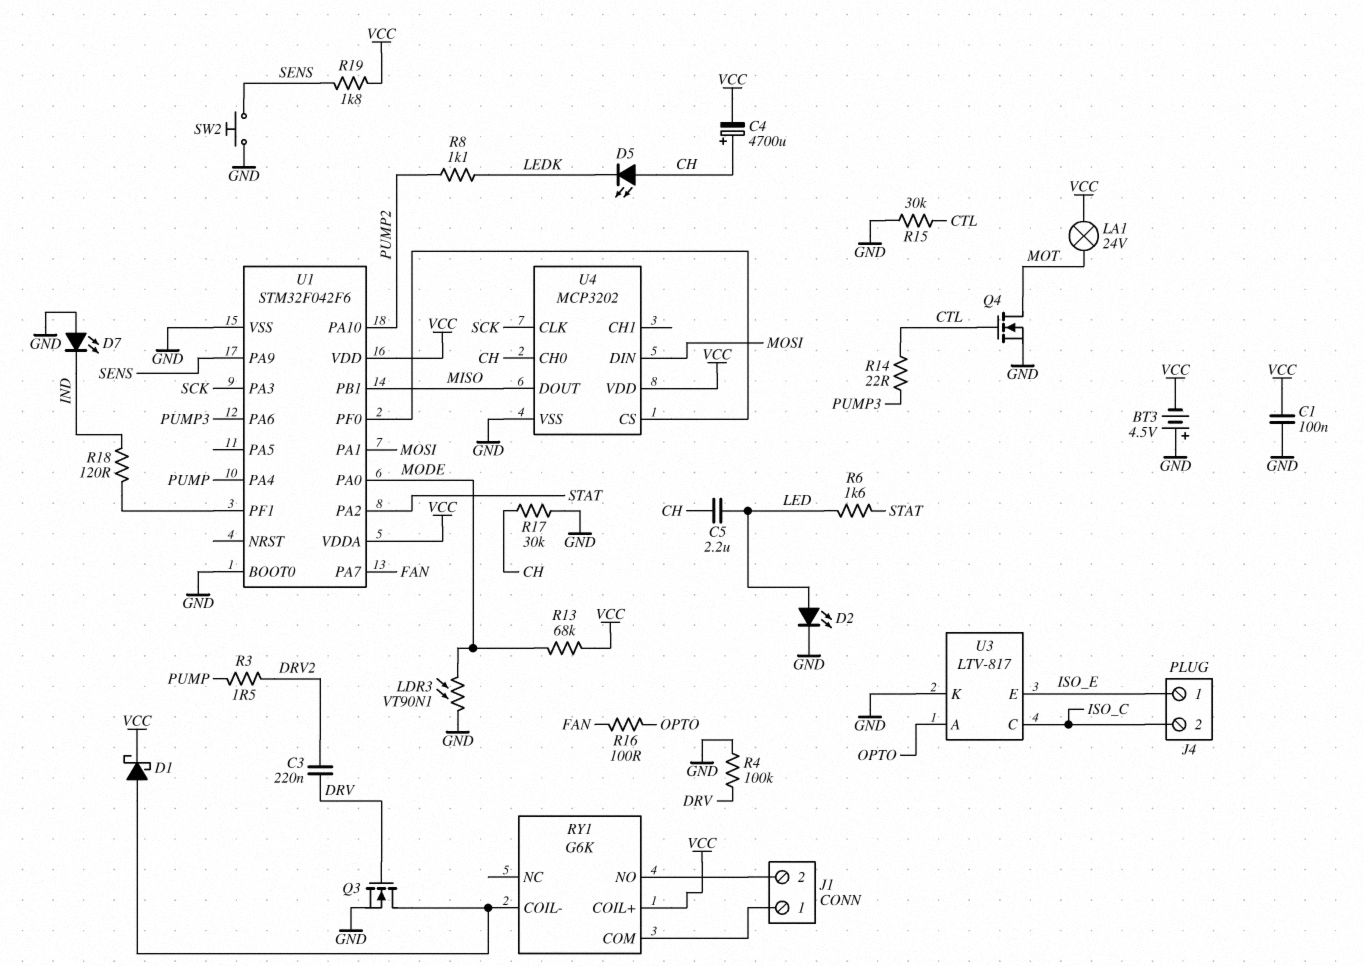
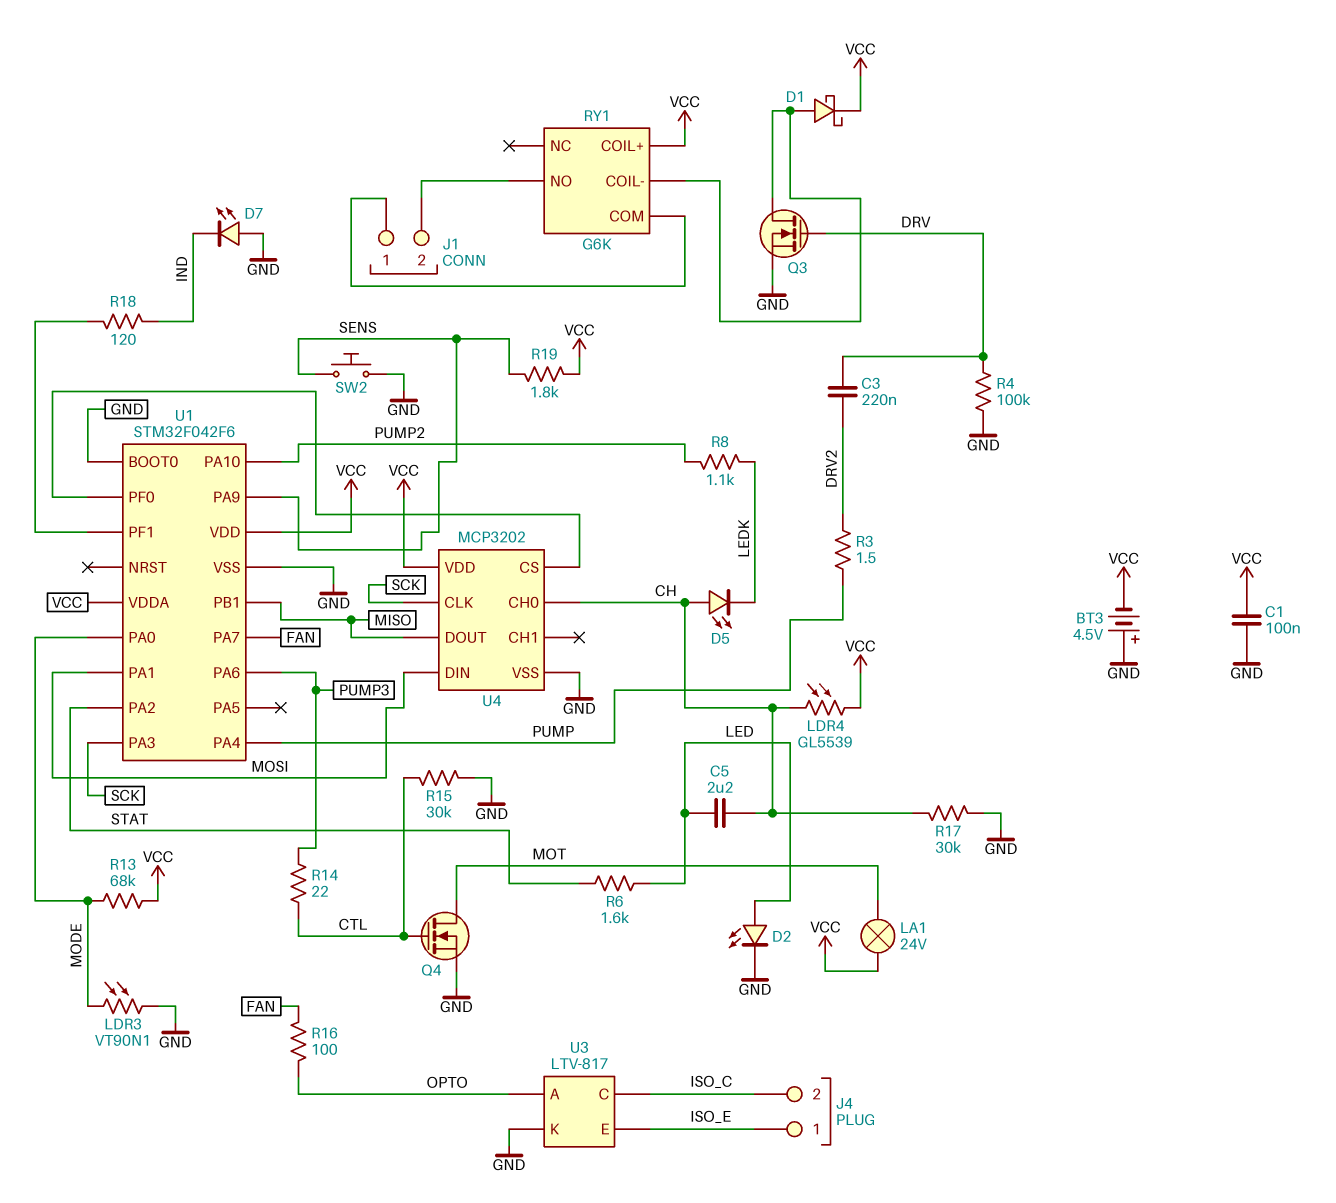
C4: 4700uF (plus CH, minus VCC) -> none
LDR4: none -> GL5539 (CH, VCC)

